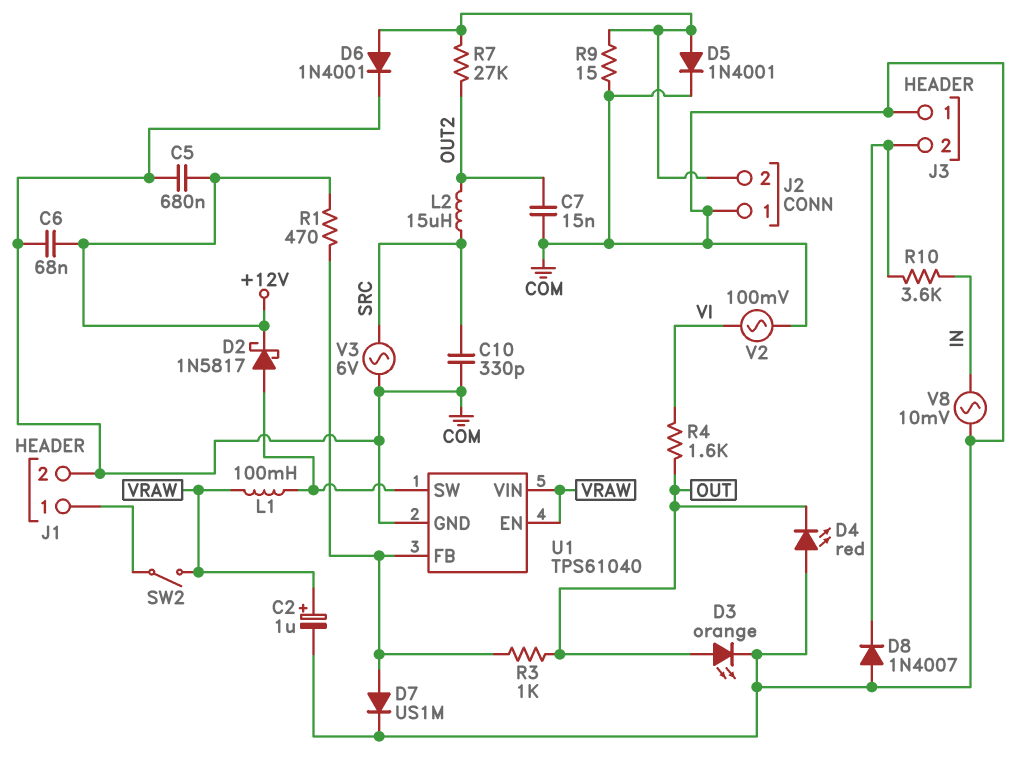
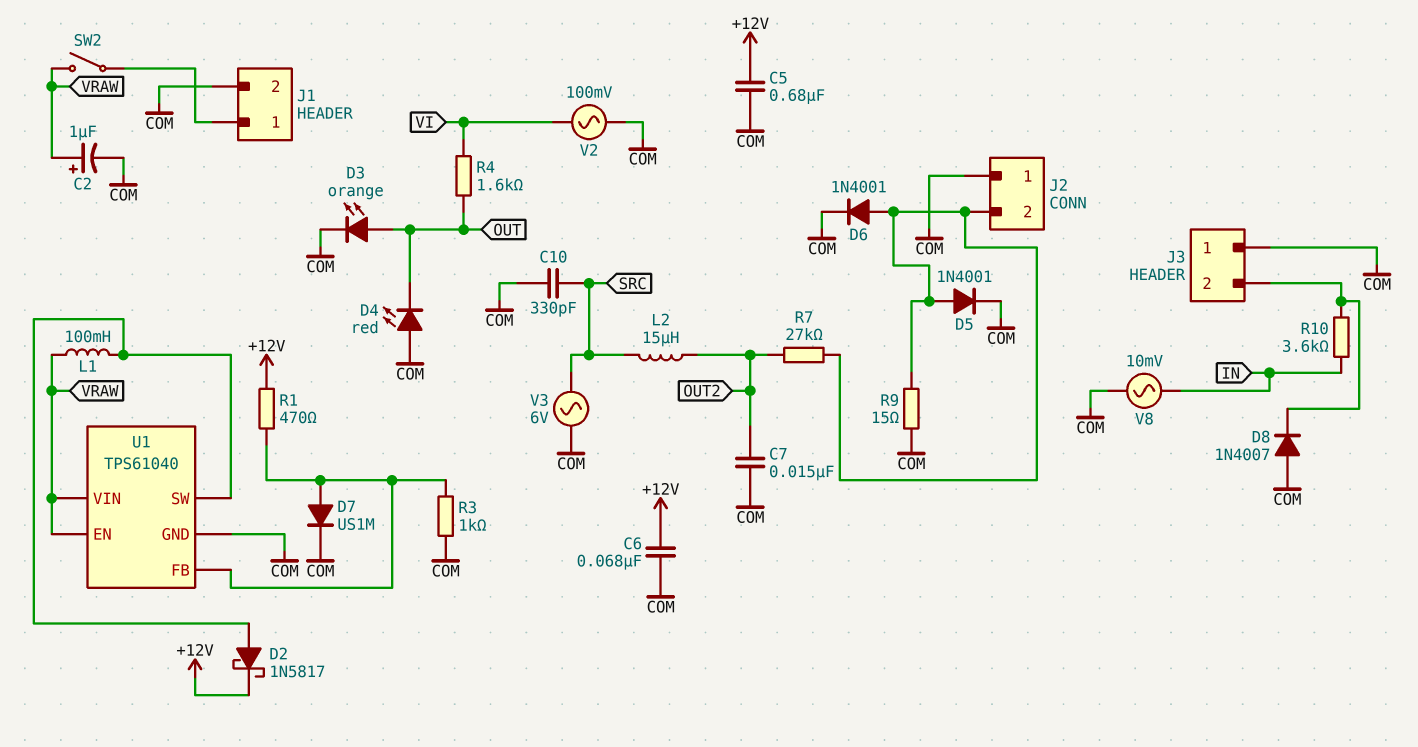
R3: 1k (OUT, U1/FB) -> 1k (COM, U1/FB)

